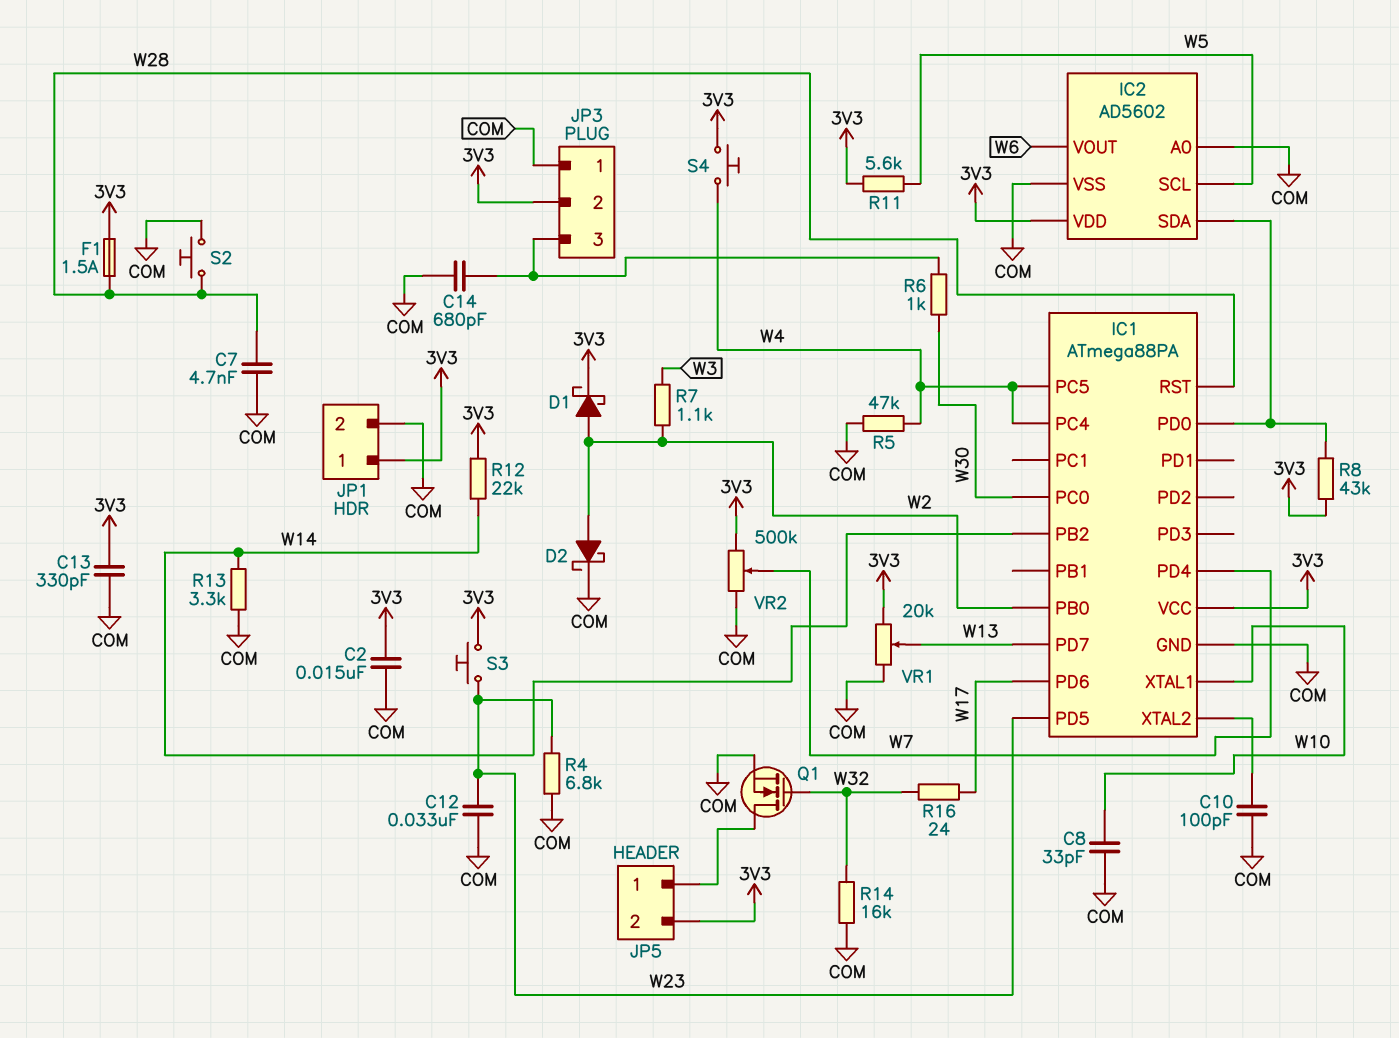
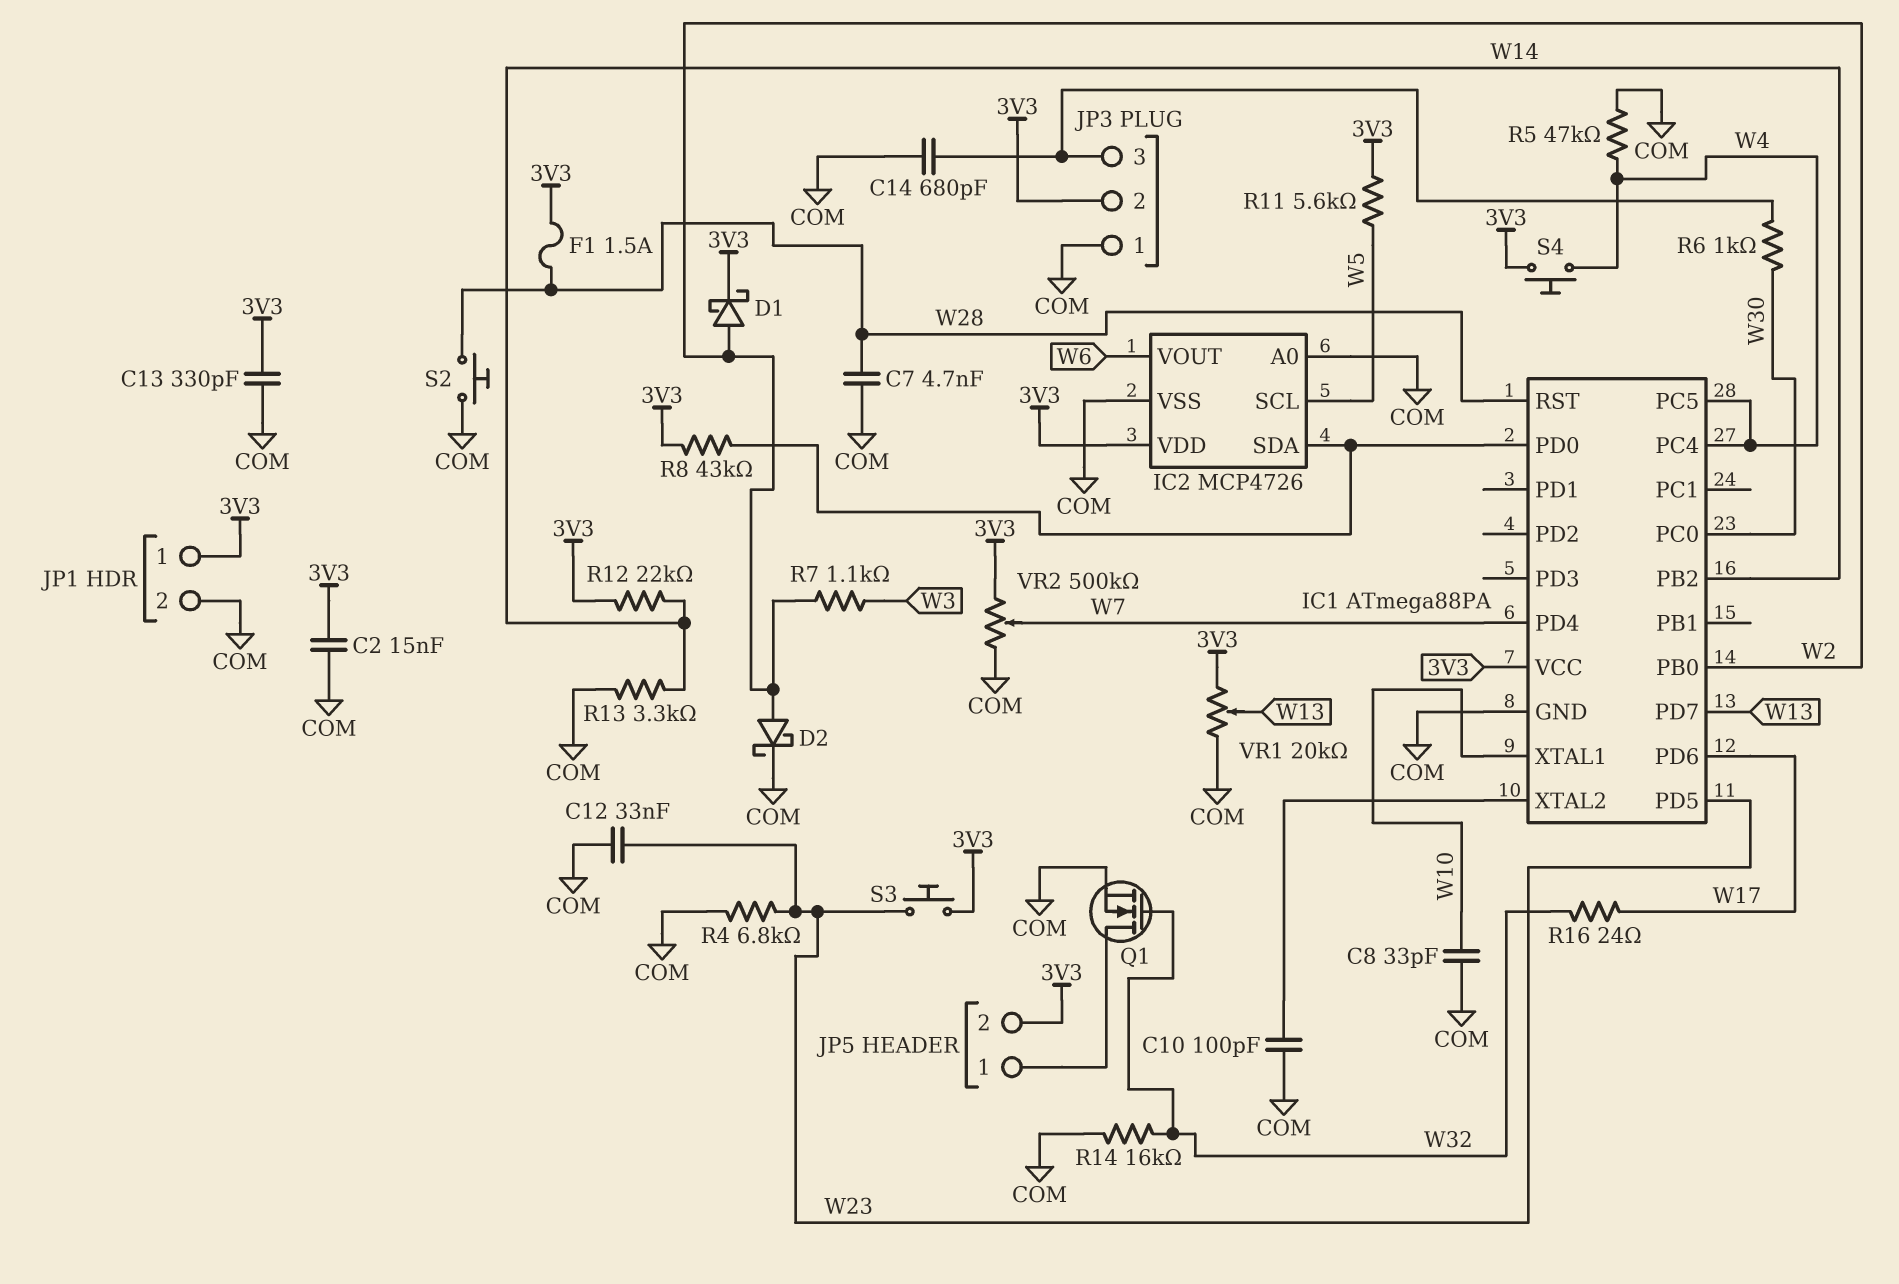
IC2: AD5602 -> MCP4726

